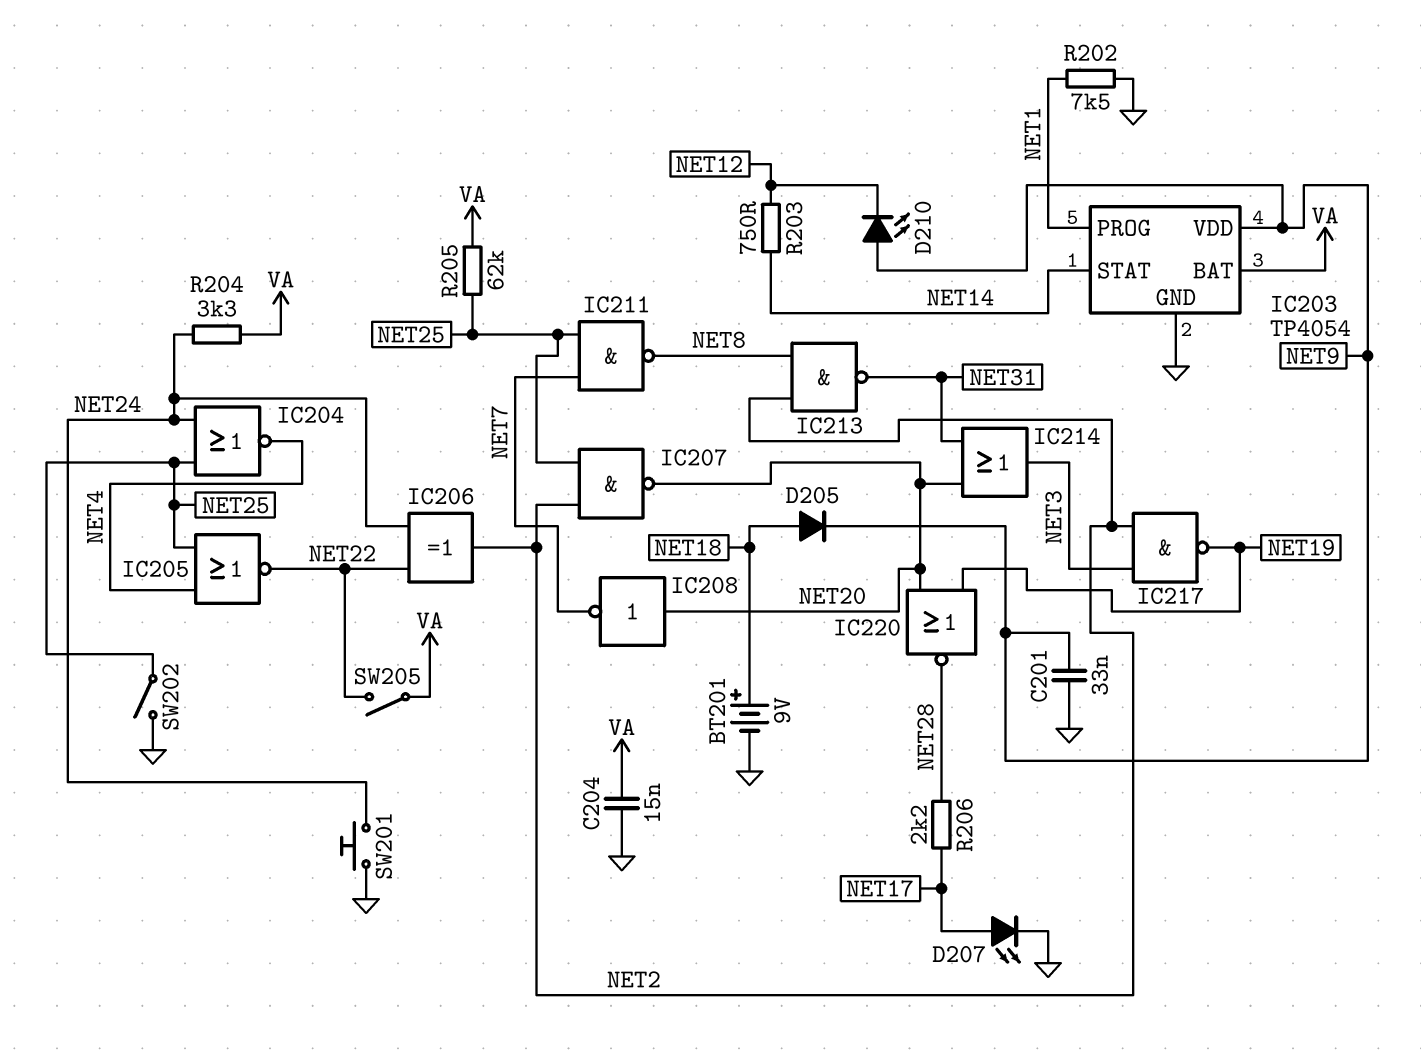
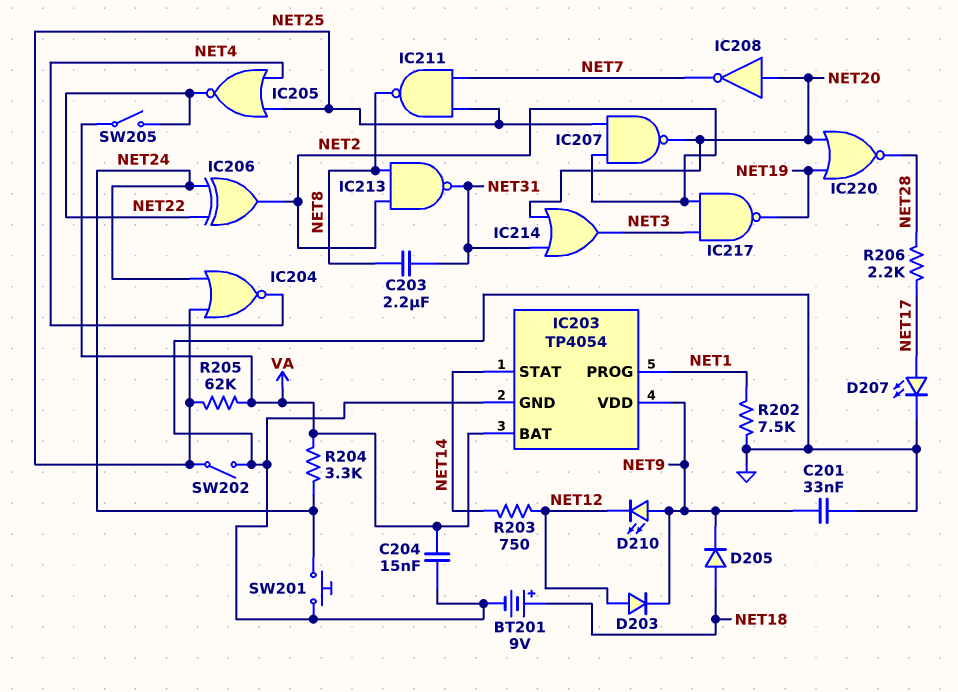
C203: none -> 2.2uF (NET8, NET31)
D203: none -> diode (A NET12, K NET9)

